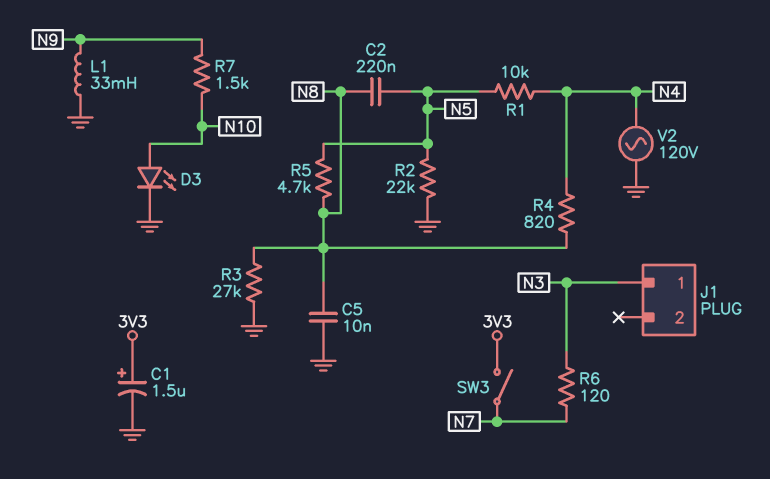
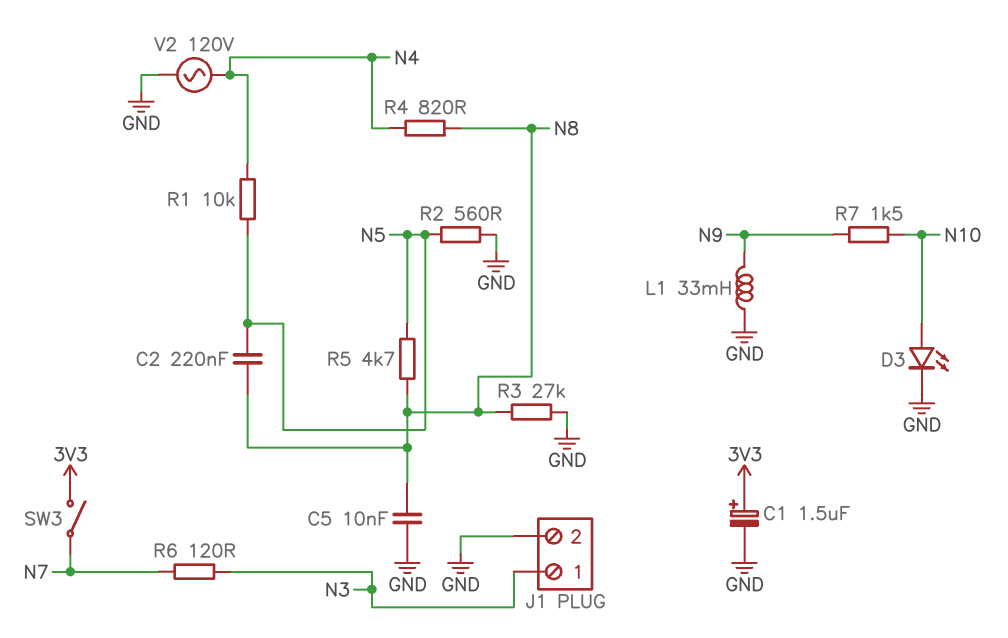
J1 pin 2: none -> GND
R2: 22k (GND, N5) -> 560 (GND, N5)

